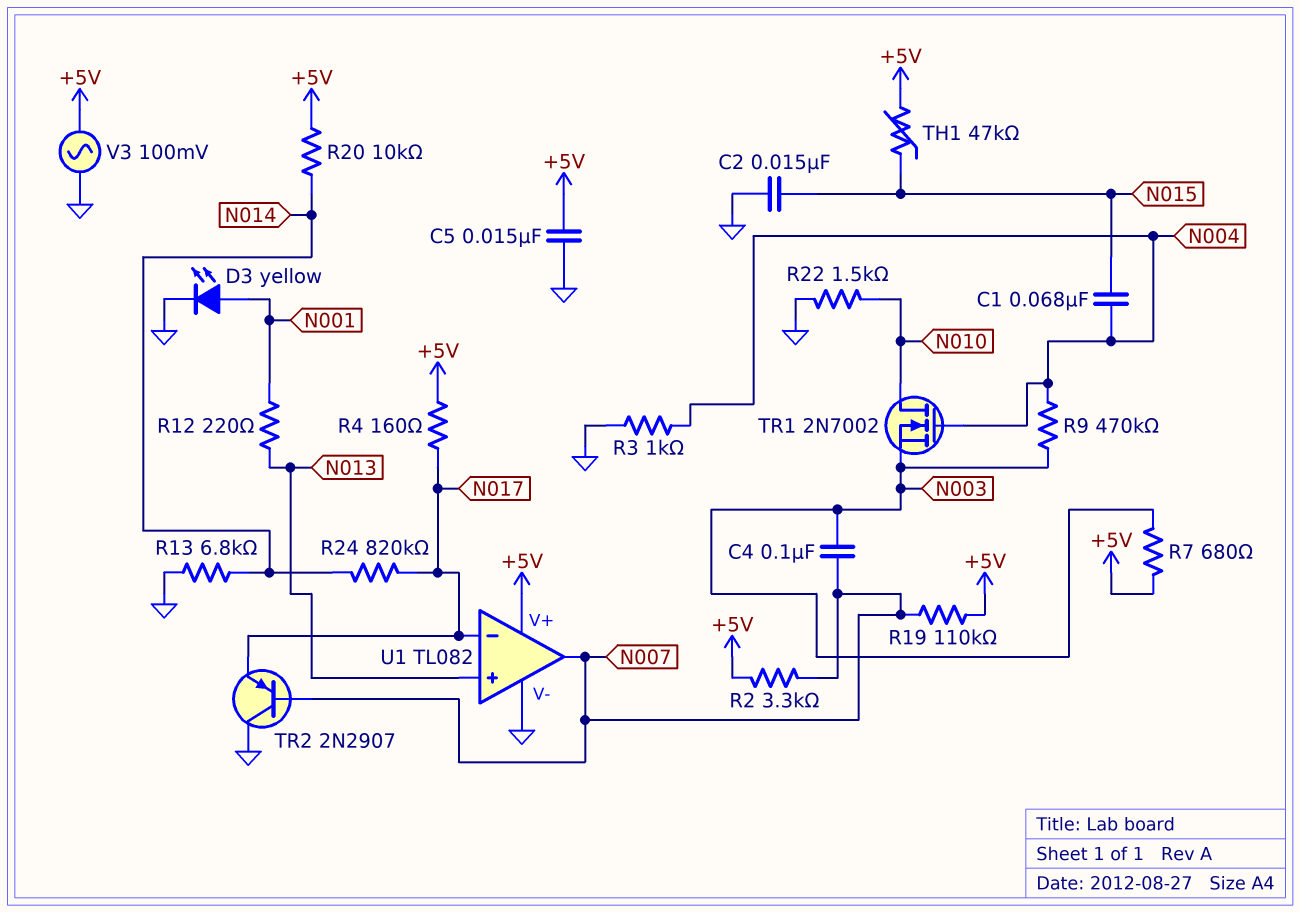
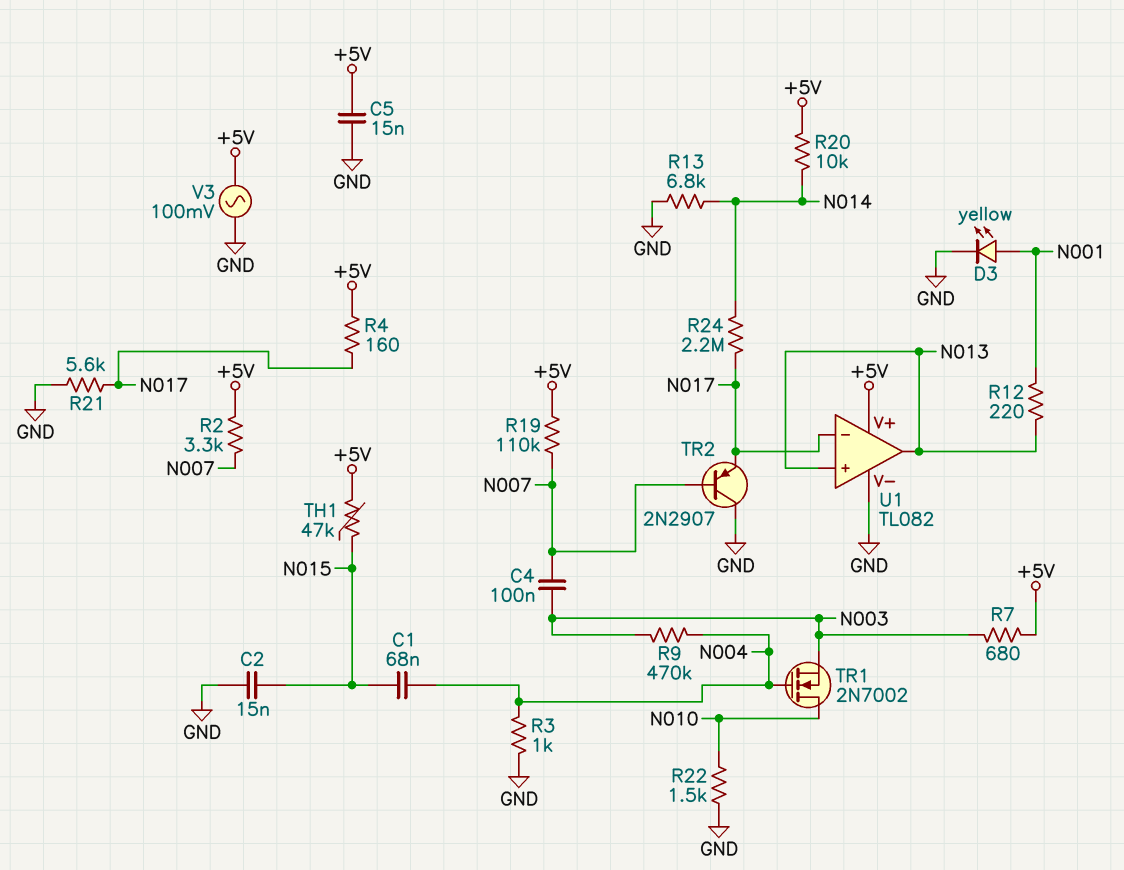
R21: none -> 5.6k (GND, N017)
R24: 820k (N014, N017) -> 2.2M (N014, N017)
U1 pin out: N007 -> N013

